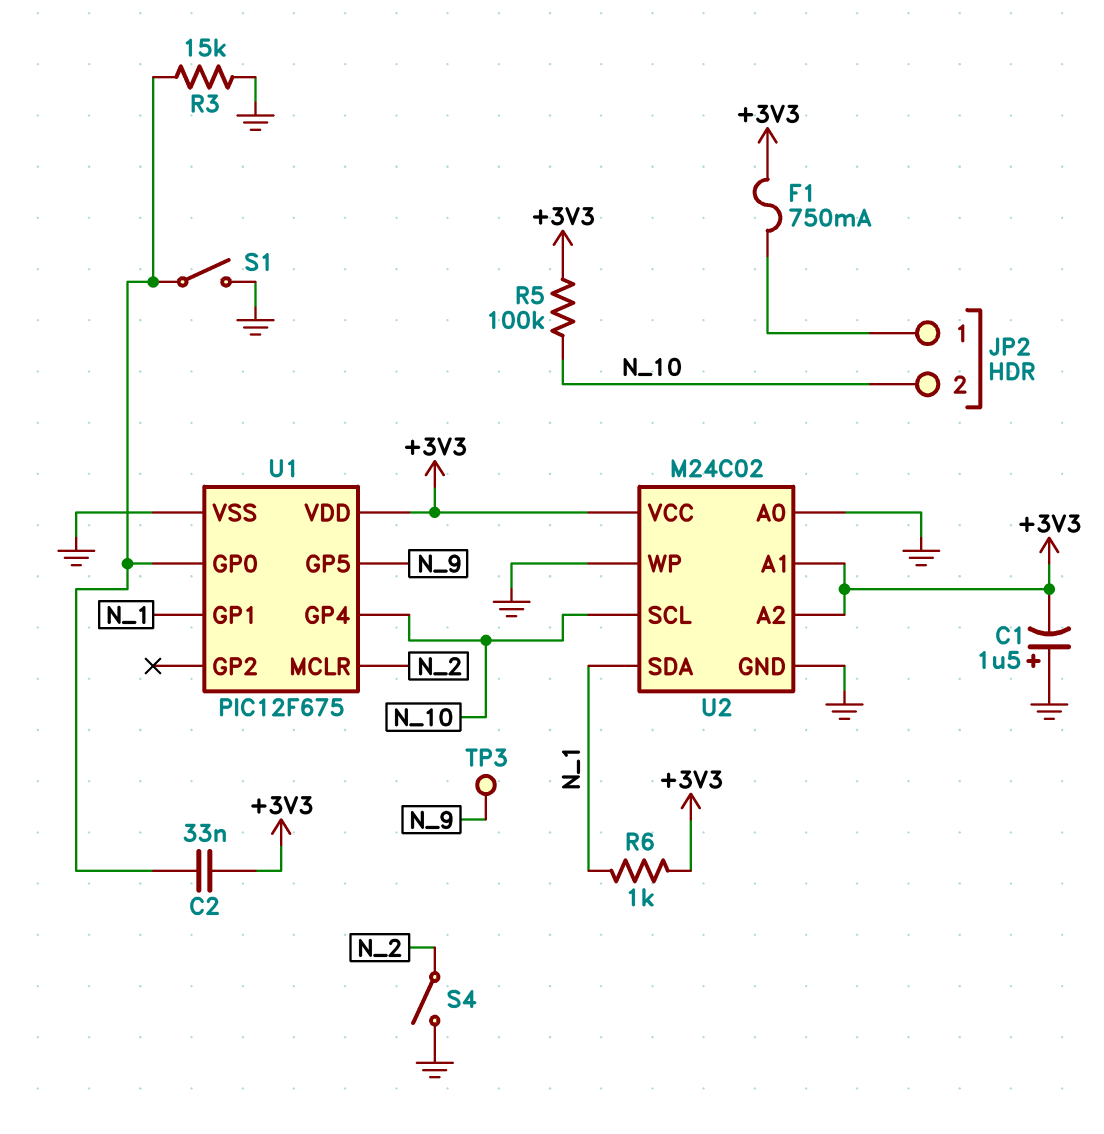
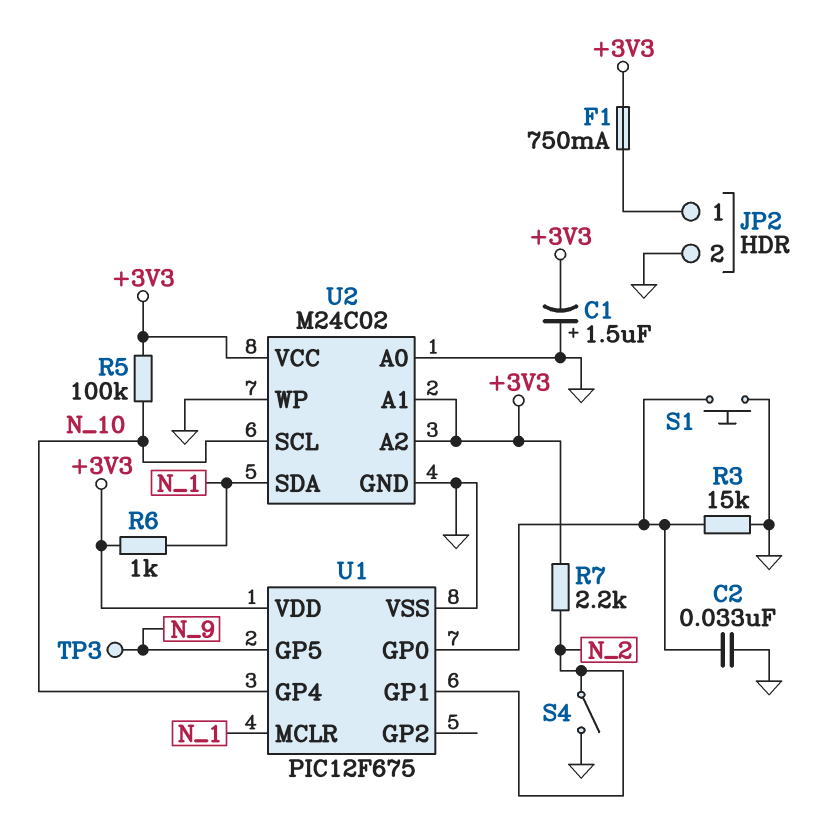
C2: 33nF (+3V3, U1/GP0) -> 33nF (GND, U1/GP0)
JP2 pin 2: N_10 -> GND
R7: none -> 2.2k (+3V3, N_2)
S1: switch (GND, U1/GP0) -> button (GND, U1/GP0)
U1 pin GP1: N_1 -> N_2
U1 pin MCLR: N_2 -> N_1

